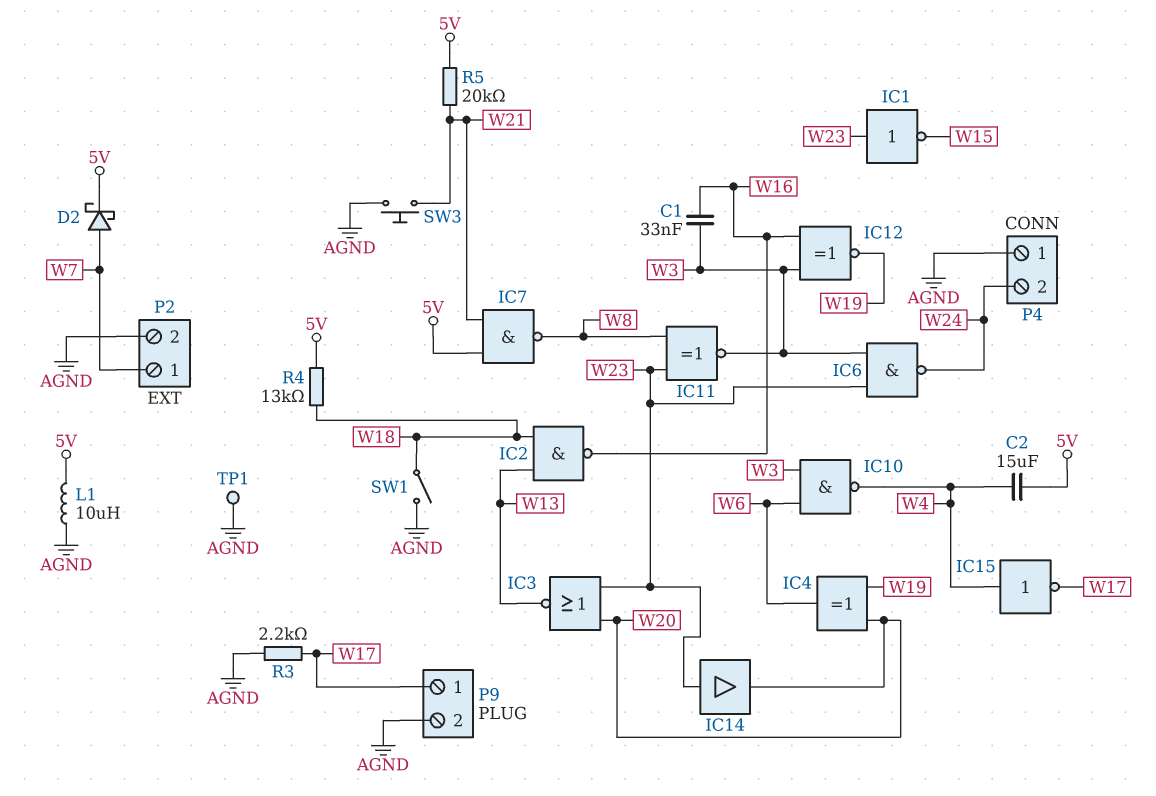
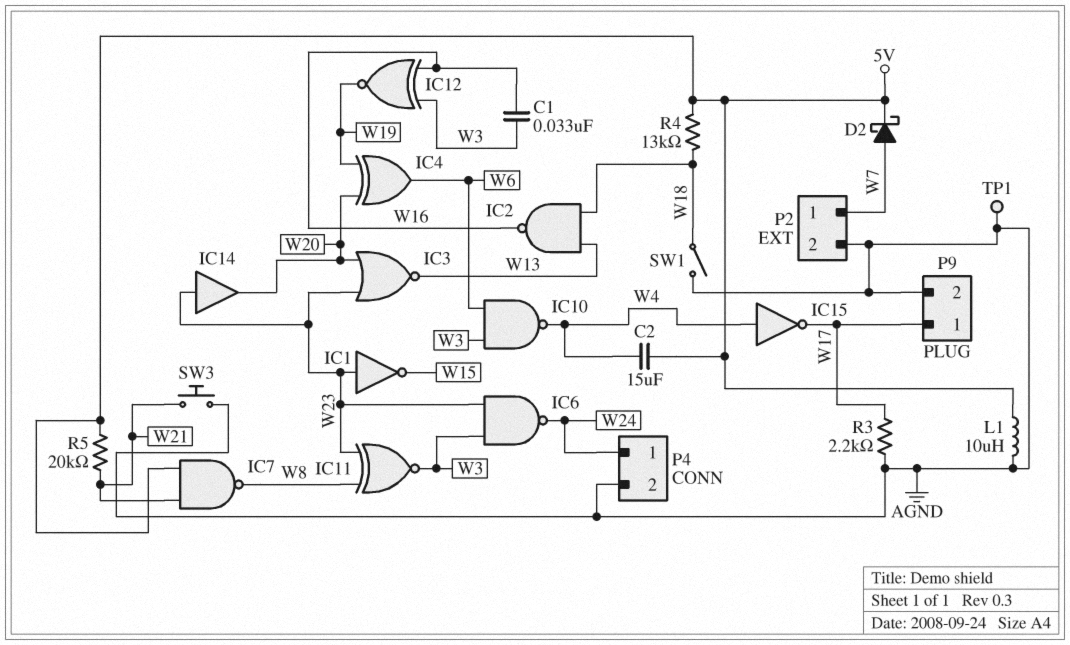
P4 pin 1: AGND -> W24
P4 pin 2: W24 -> AGND

